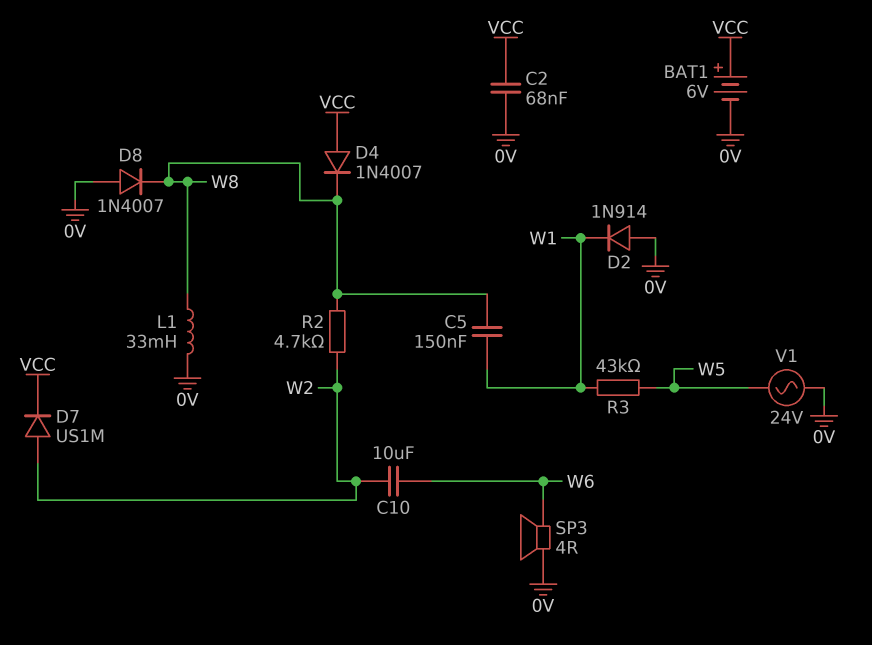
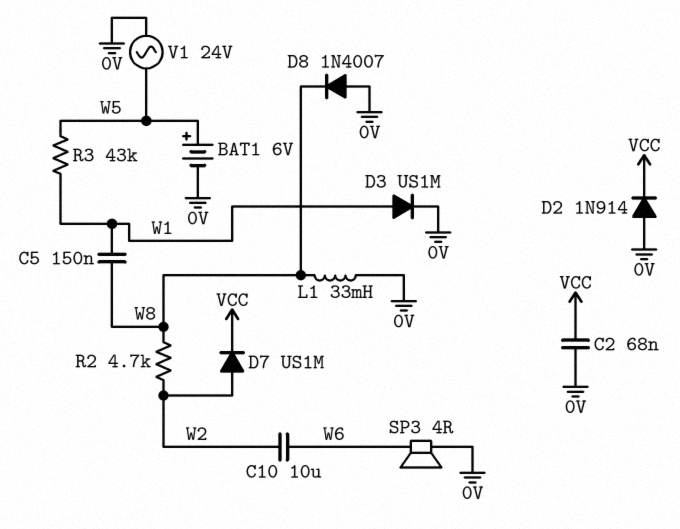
BAT1: 6V (plus VCC, minus 0V) -> 6V (plus W5, minus 0V)
D2: diode 1N914 (A 0V, K W1) -> diode 1N914 (A 0V, K VCC)
D3: none -> diode US1M (A W1, K 0V)
D4: diode 1N4007 (A VCC, K W8) -> none

